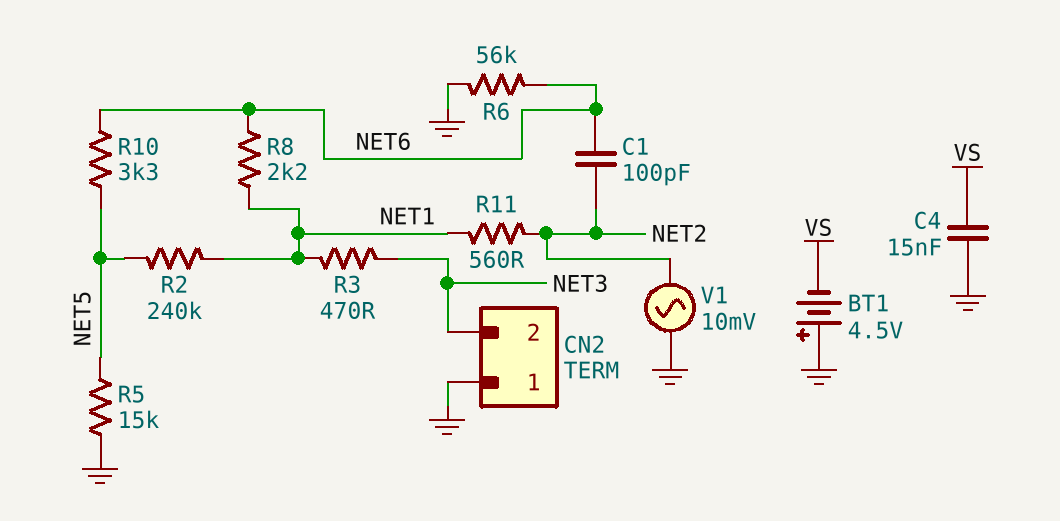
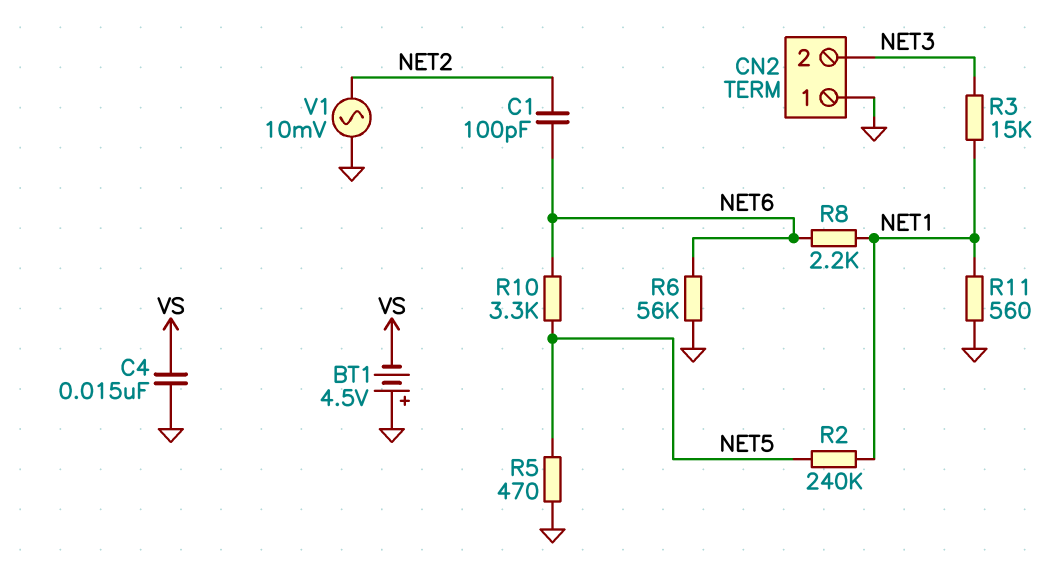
R3: 470 (NET1, NET3) -> 15k (NET1, NET3)
R5: 15k (GND, NET5) -> 470 (GND, NET5)
R11: 560 (NET1, NET2) -> 560 (GND, NET1)

